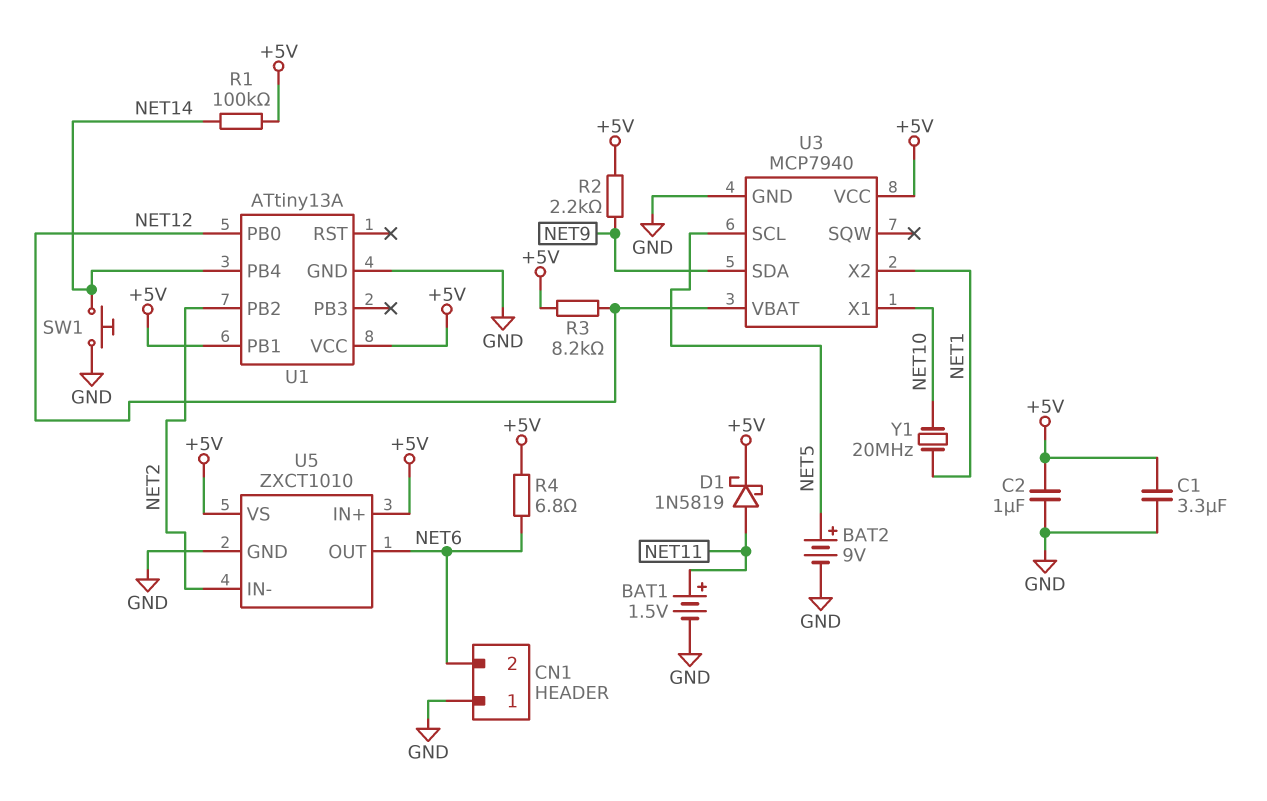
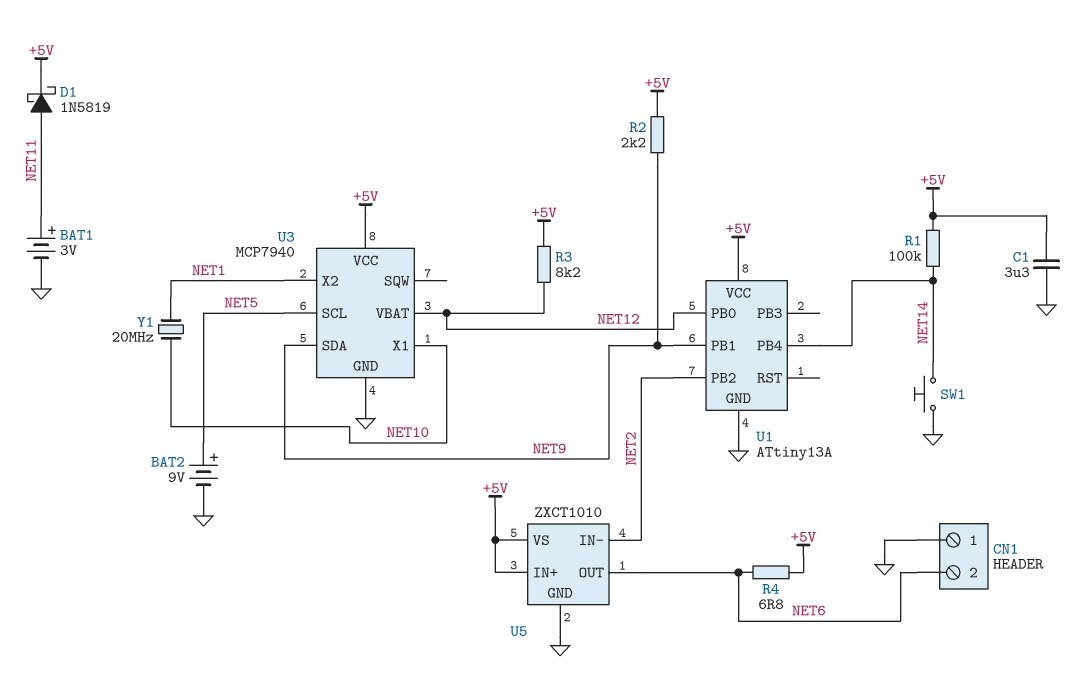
BAT1: 1.5V (plus NET11, minus GND) -> 3V (plus NET11, minus GND)
C2: 1uF (+5V, GND) -> none
U1 pin PB1: +5V -> NET9

